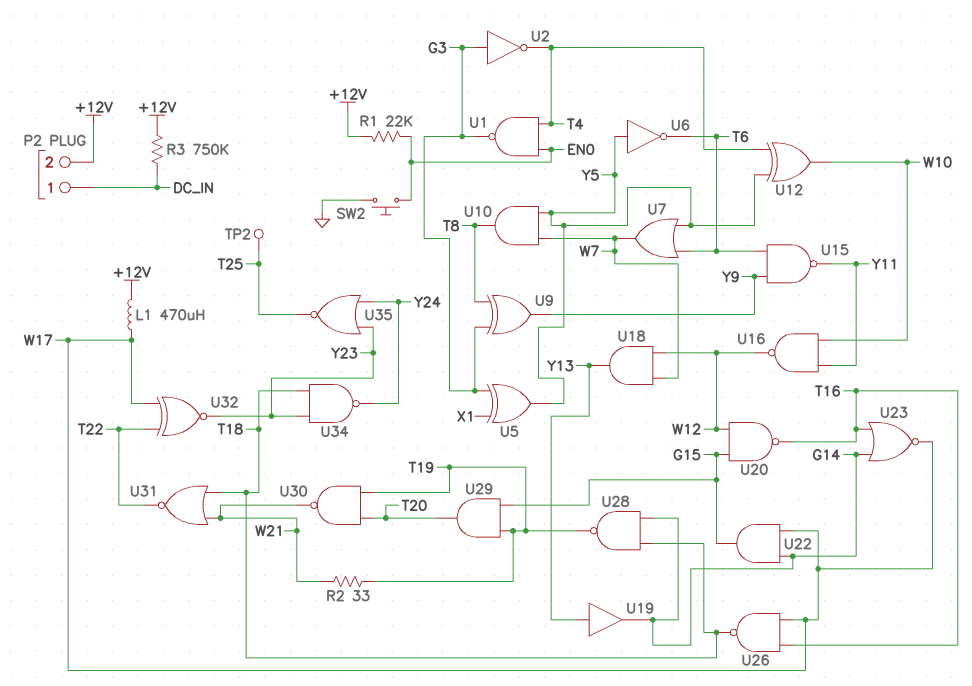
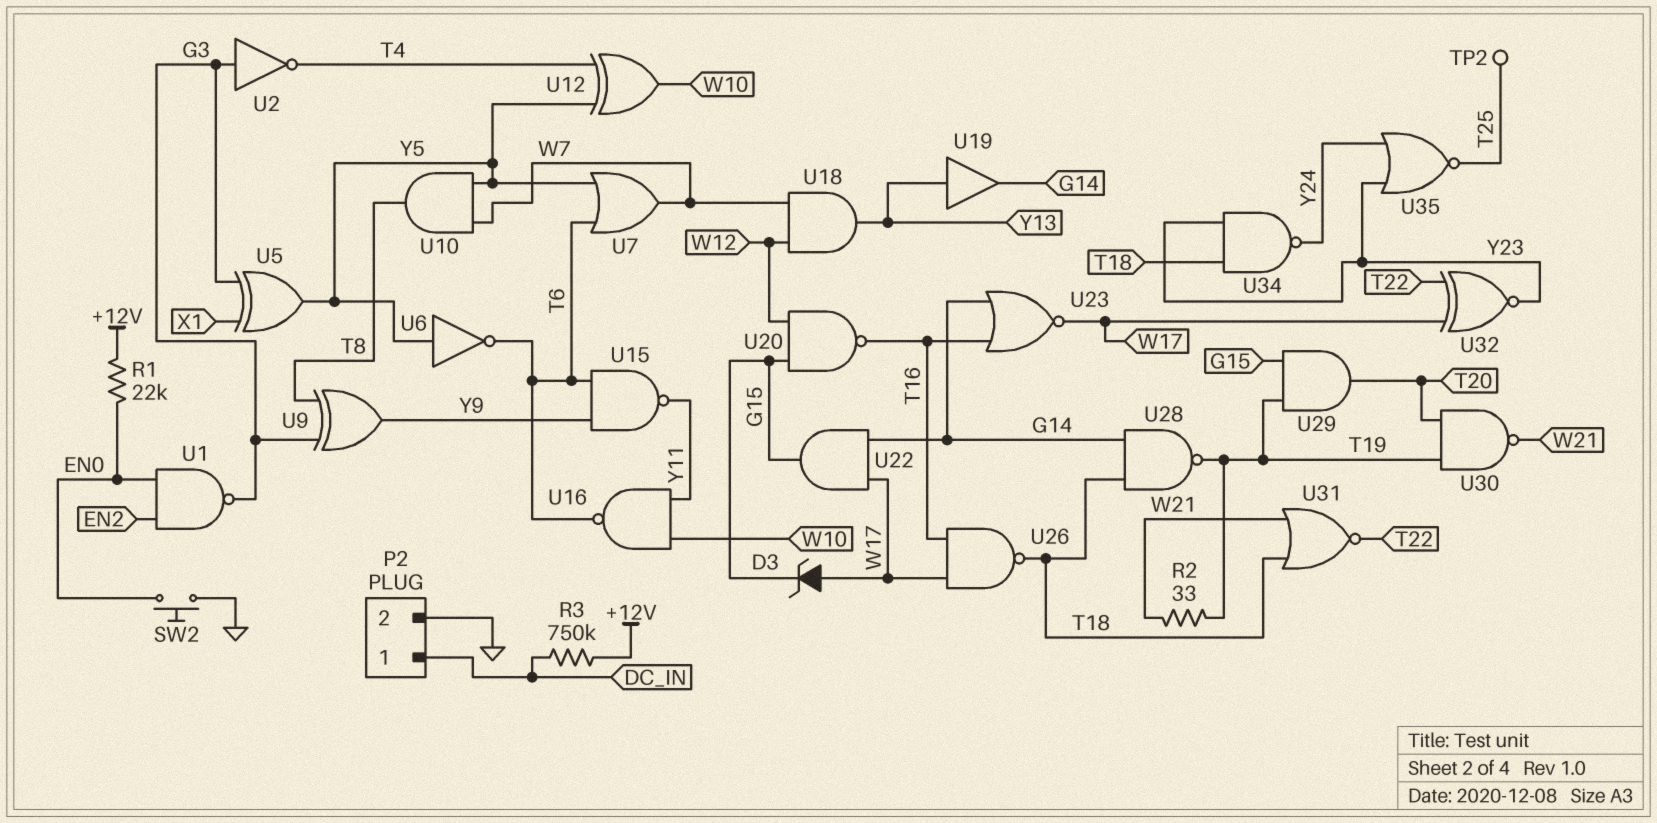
D3: none -> zener (A W17, K G15)
L1: 470uH (+12V, W17) -> none
P2 pin 2: +12V -> GND
U1: NAND (in EN0, in T4, out G3) -> NAND (in EN0, in EN2, out G3)
U16: NAND (in W10, in Y11, out W12) -> NAND (in W10, in Y11, out T6)

